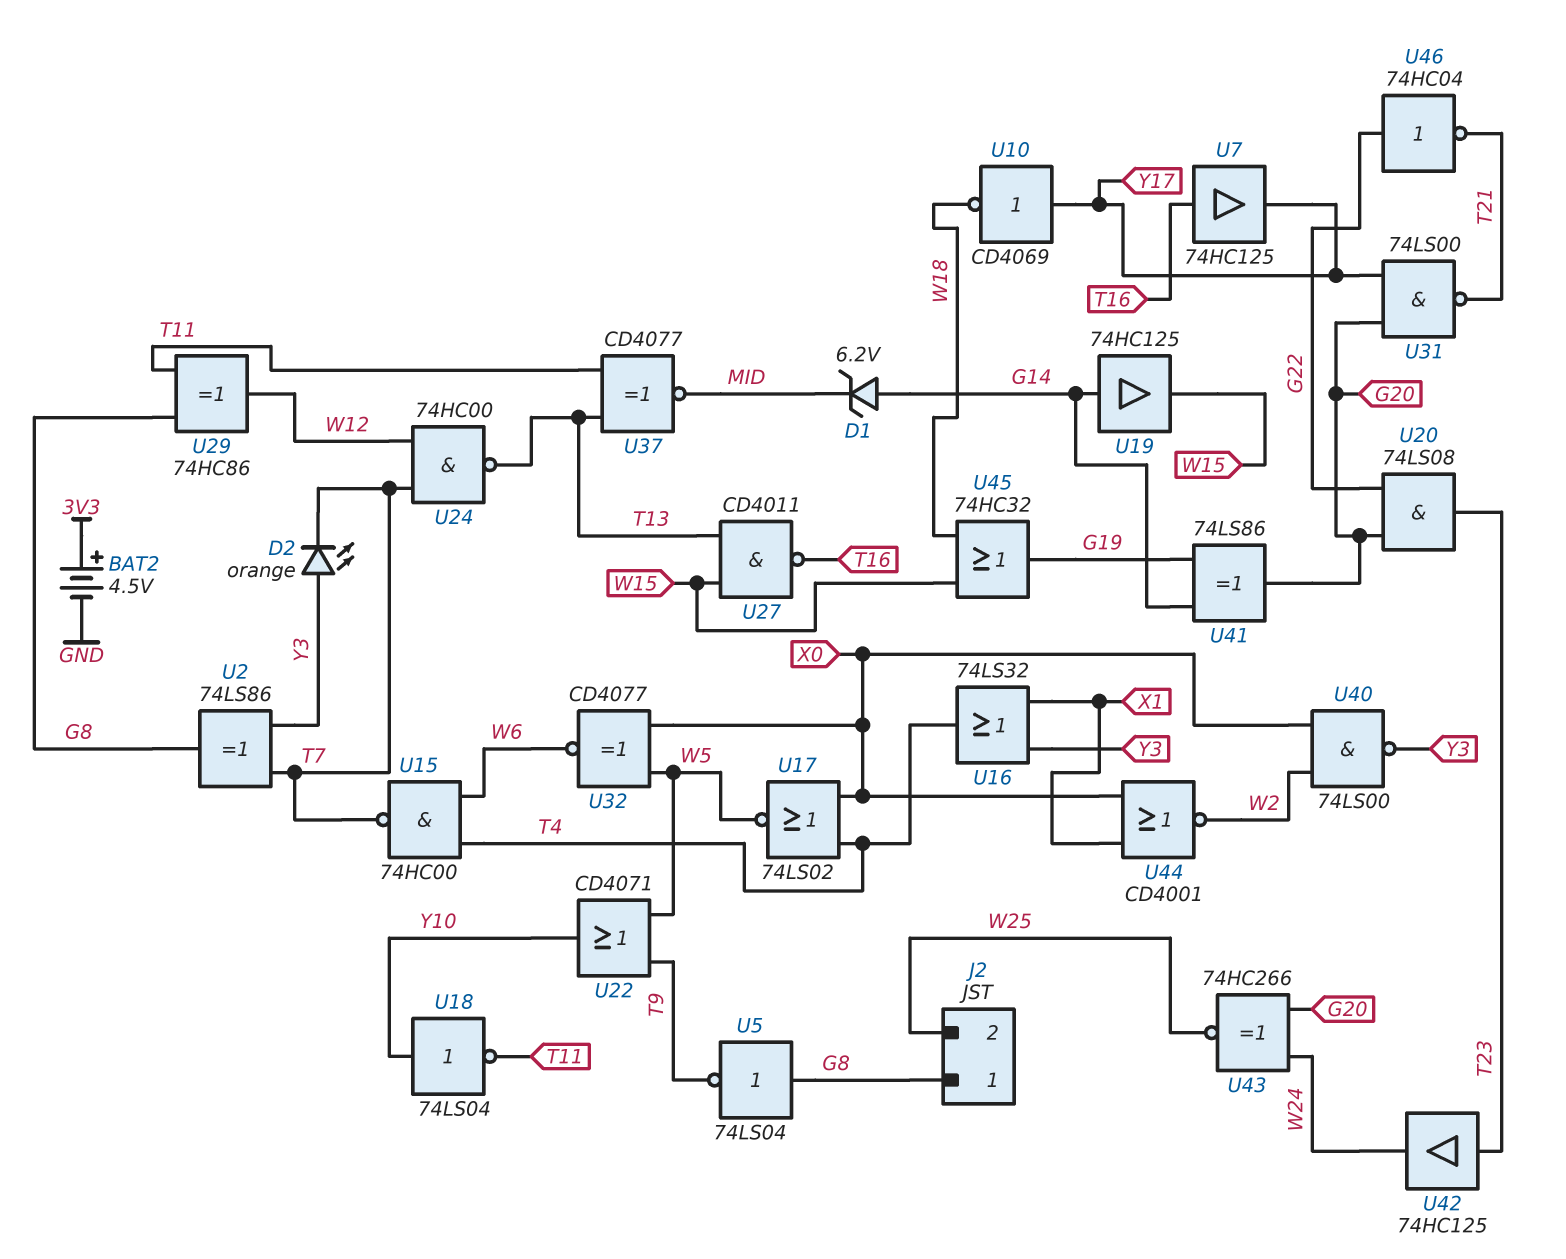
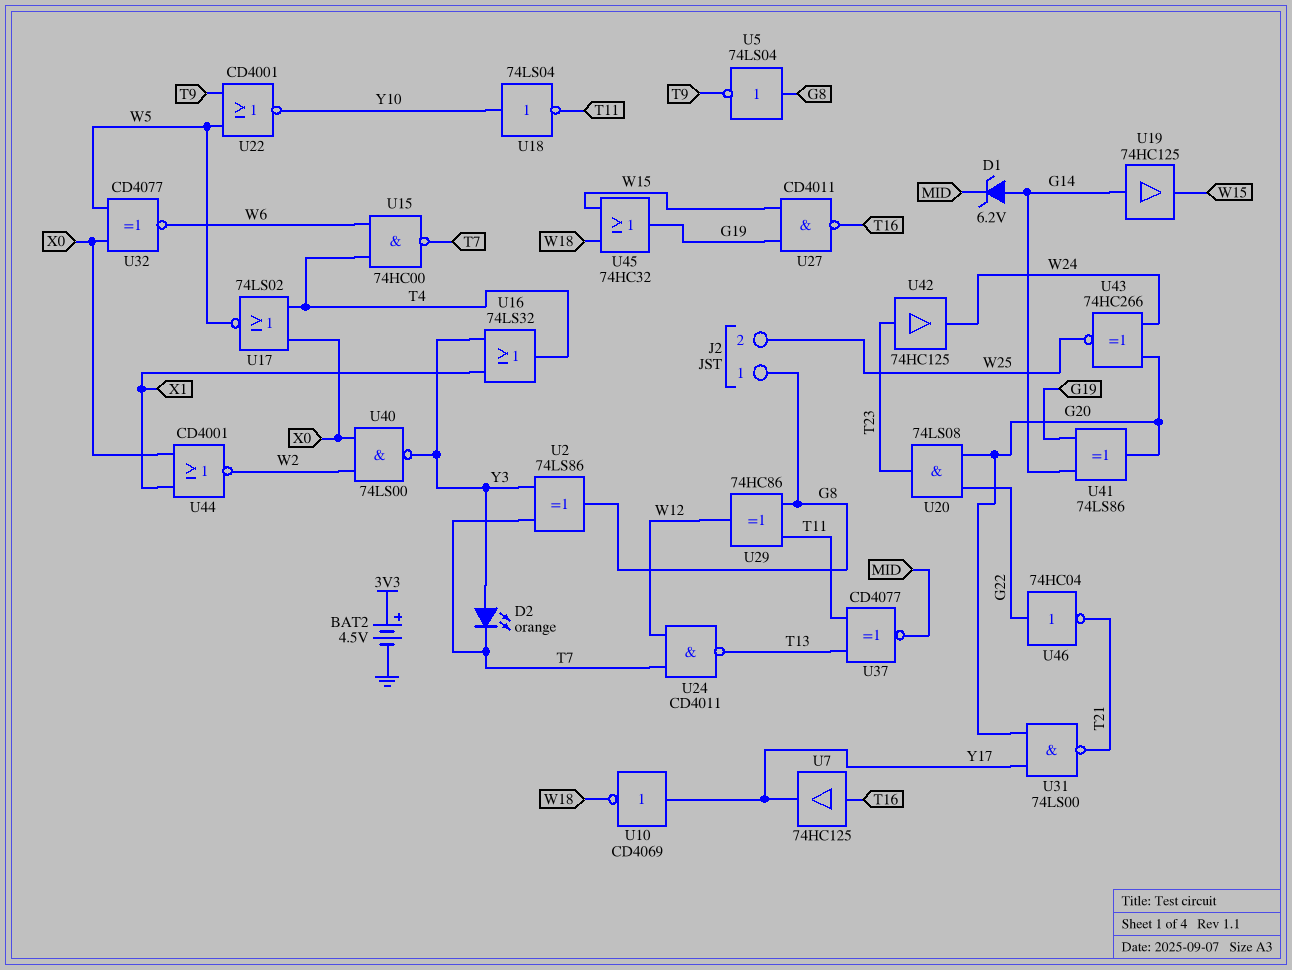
U22: OR CD4071 (in T9, in W5, out Y10) -> NOR CD4001 (in T9, in W5, out Y10)
U24: NAND 74HC00 (in T7, in W12, out T13) -> NAND CD4011 (in T7, in W12, out T13)
U27: NAND CD4011 (in T13, in W15, out T16) -> NAND CD4011 (in G19, in W15, out T16)

